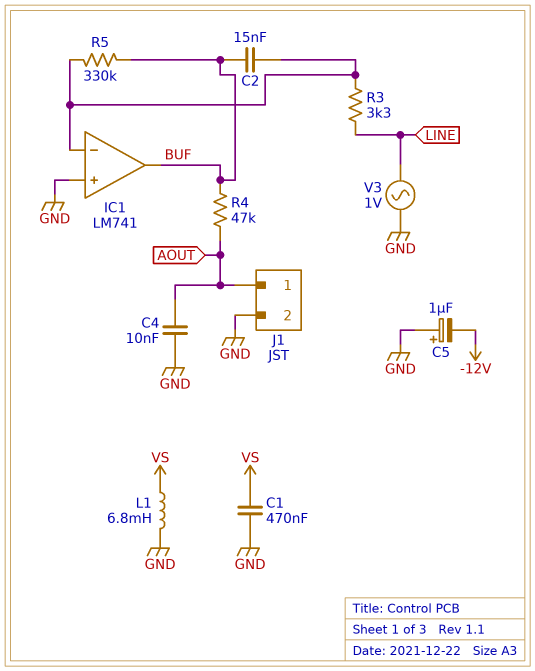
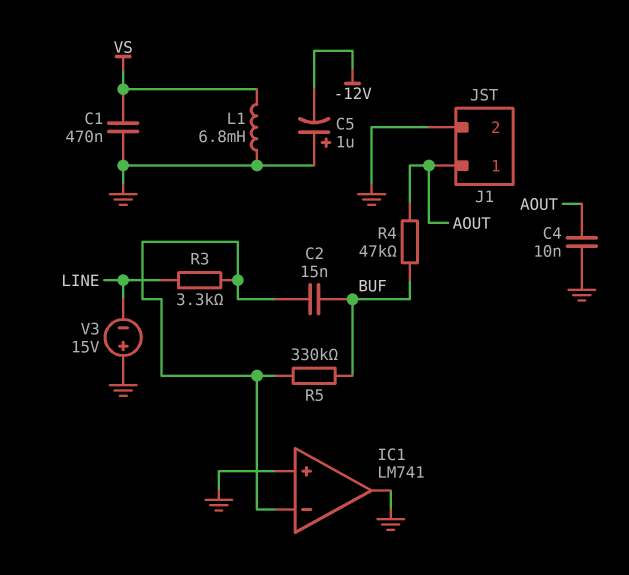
IC1 pin out: BUF -> GND
V3: AC 1V (GND, LINE) -> 15V (plus GND, minus LINE)

